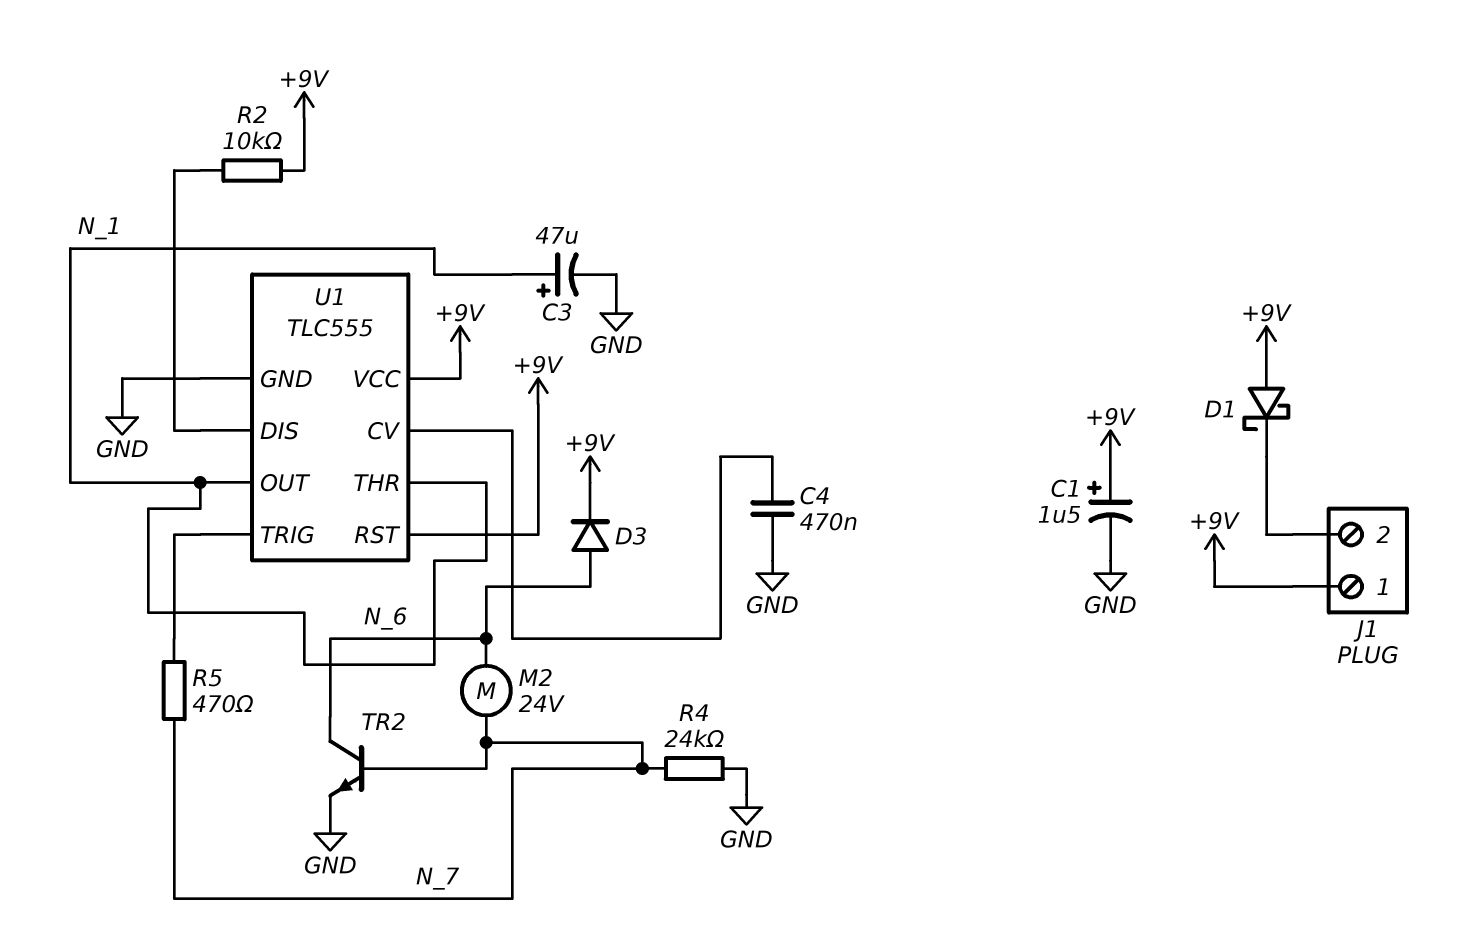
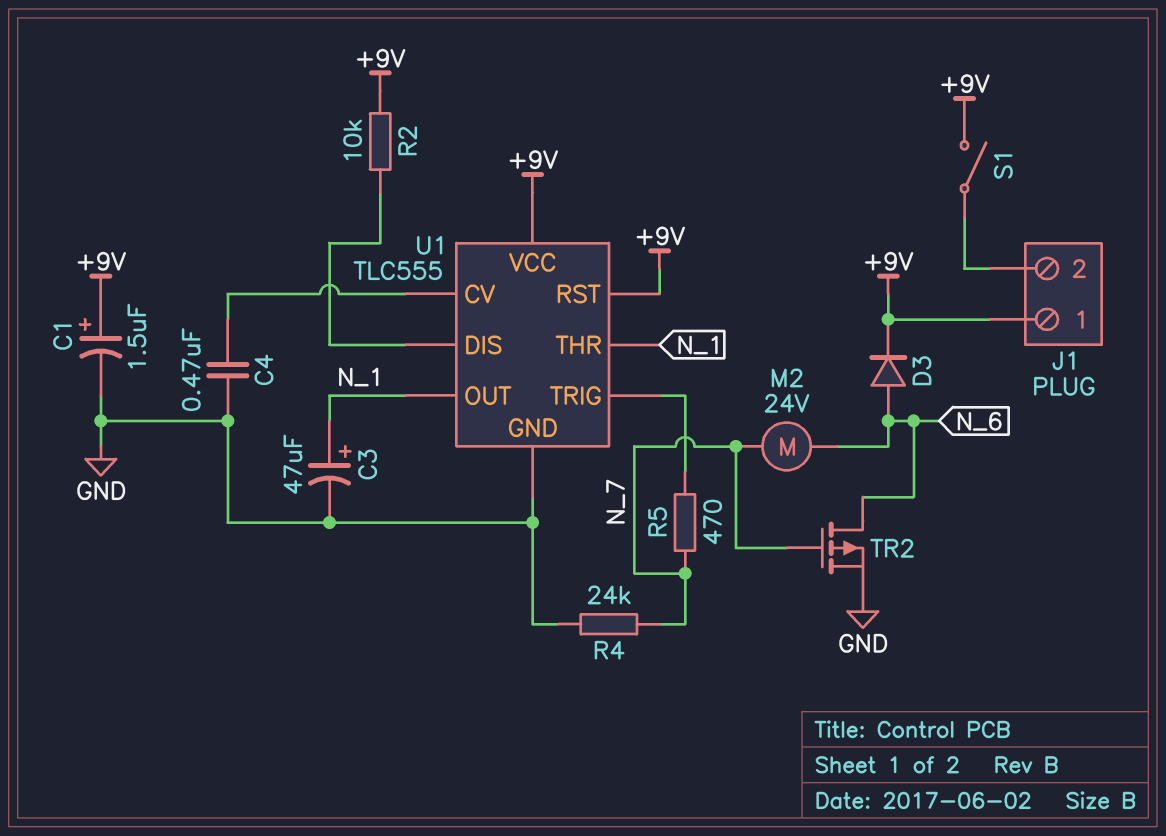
D1: schottky (A +9V, K J1/2) -> none
S1: none -> switch (+9V, J1/2)
TR2: NPN (B N_7, C N_6, E GND) -> PMOS (G N_7, D N_6, S GND)

